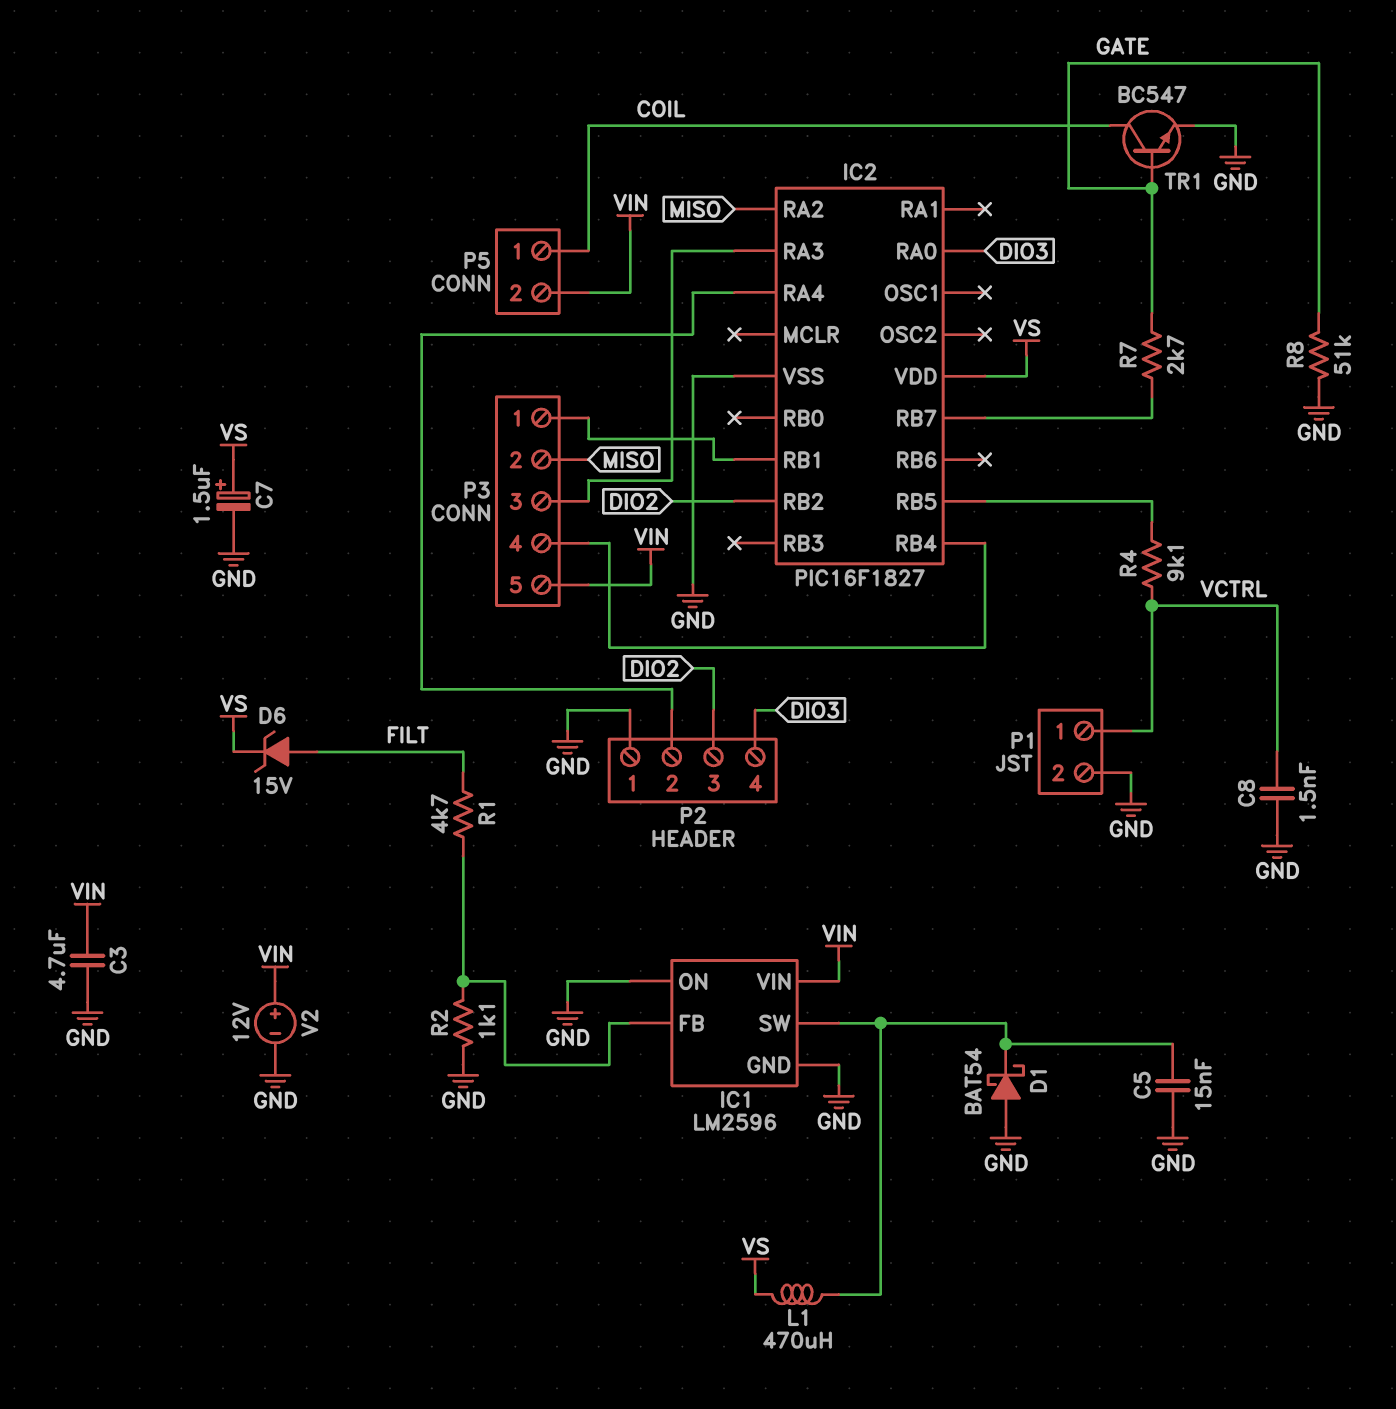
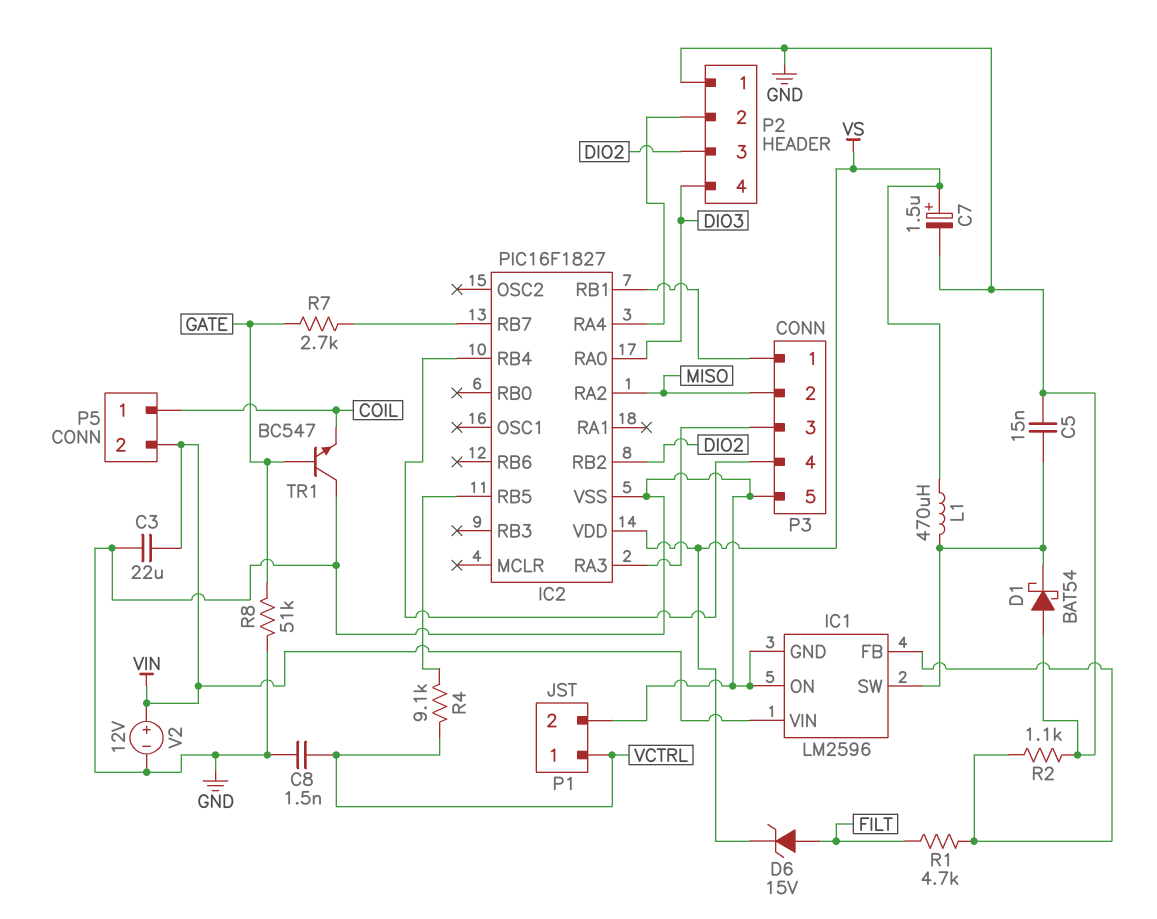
C3: 4.7uF (GND, VIN) -> 22uF (GND, VIN)
P3 pin 5: VIN -> GND
TR1: NPN BC547 (B GATE, C COIL, E GND) -> NPN BC547 (B GATE, C GND, E COIL)

